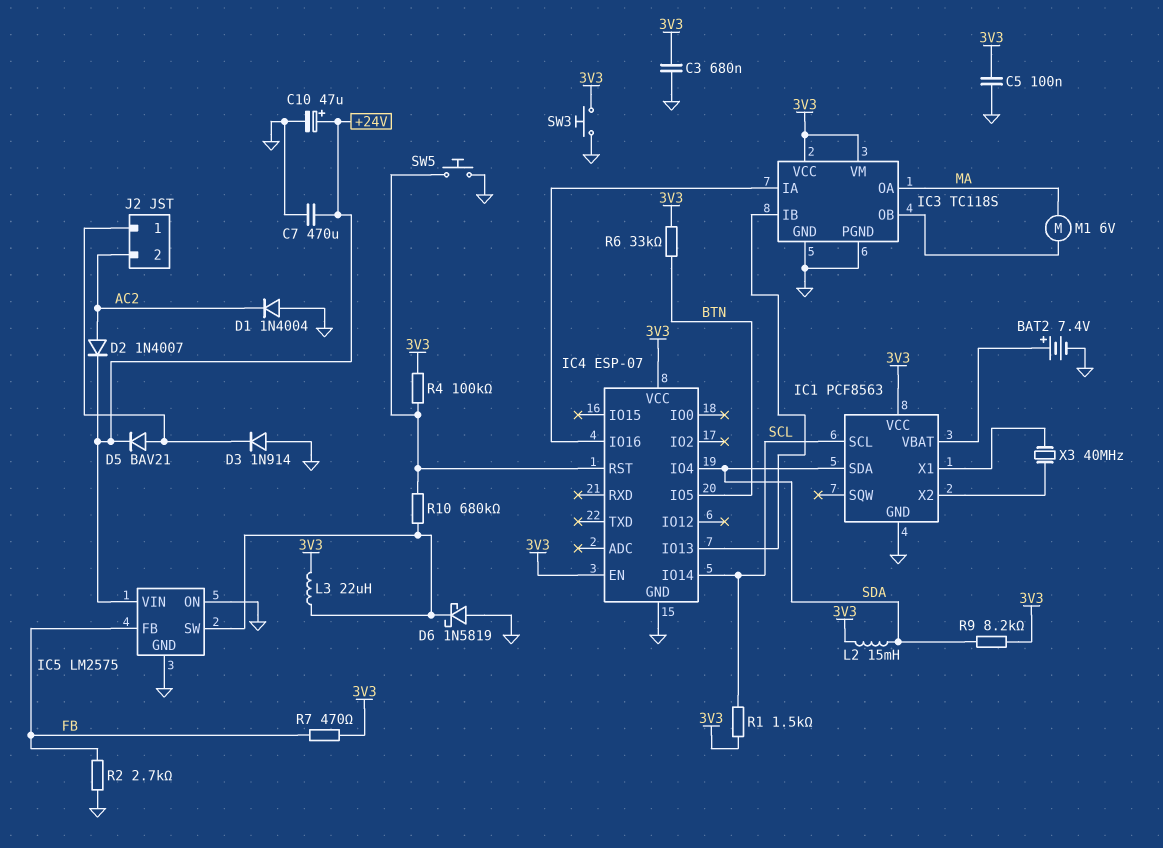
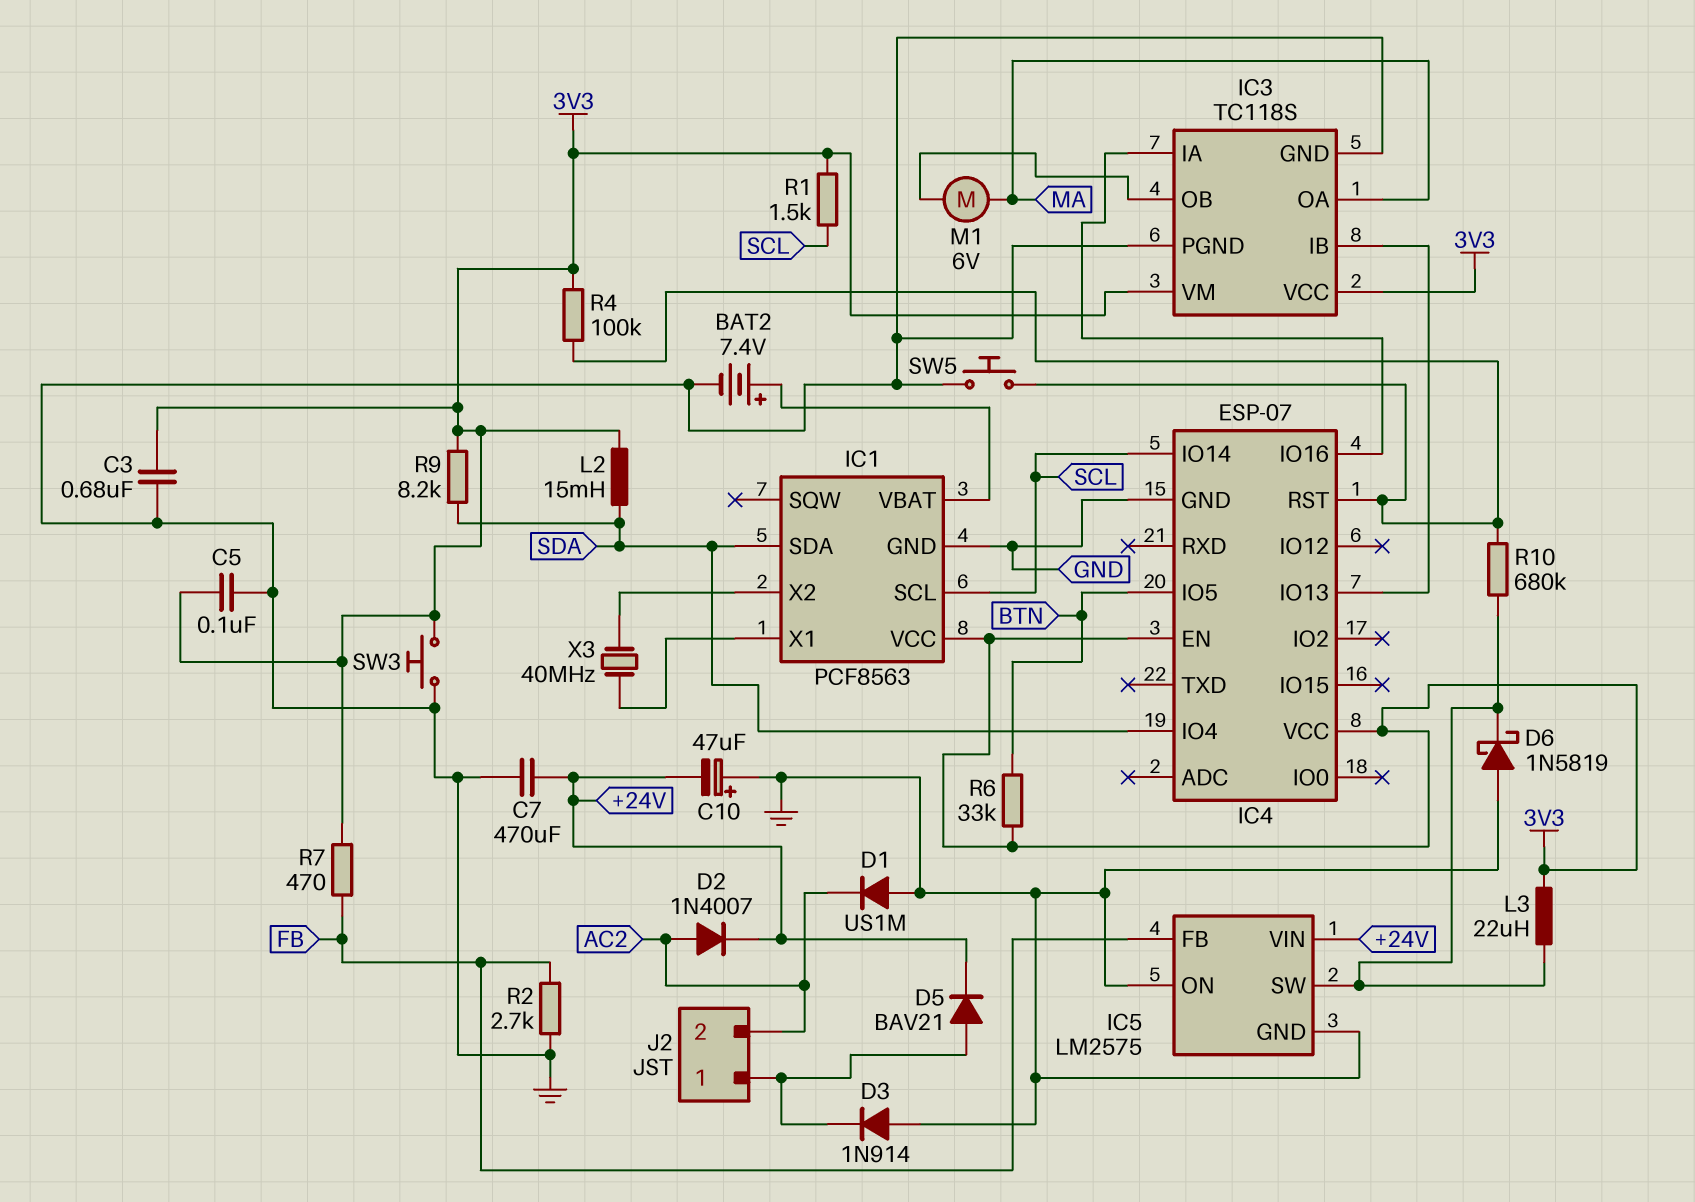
C10: 47uF (plus +24V, minus GND) -> 47uF (plus GND, minus +24V)
D1: diode 1N4004 (A GND, K AC2) -> diode US1M (A GND, K AC2)

